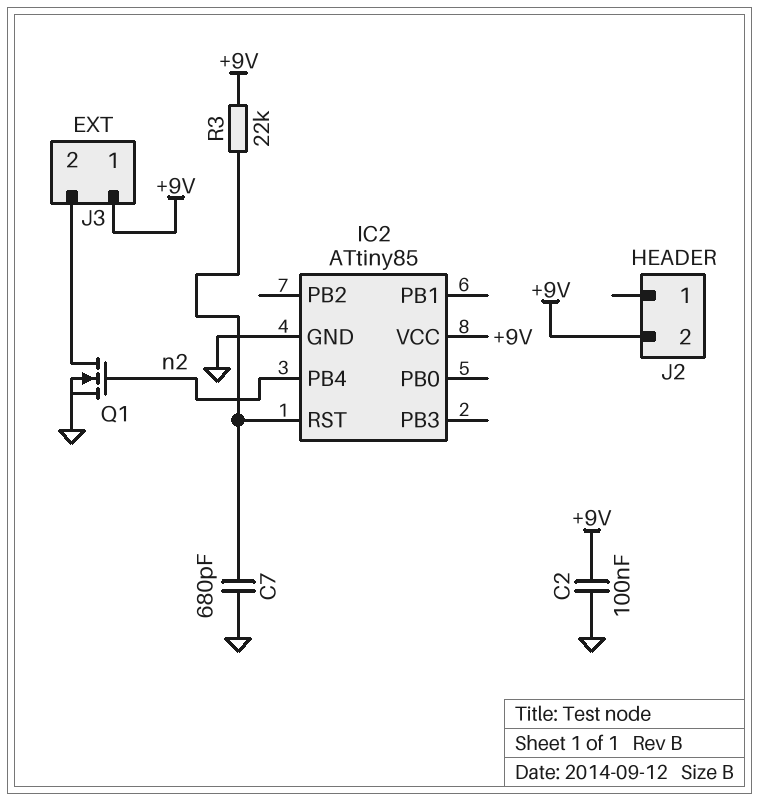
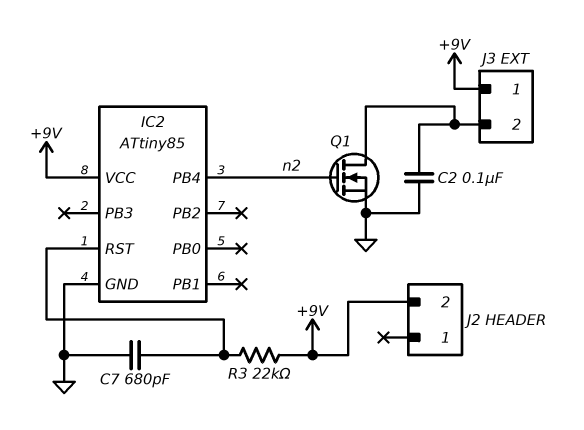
C2: 100nF (+9V, GND) -> 100nF (GND, J3/2)

